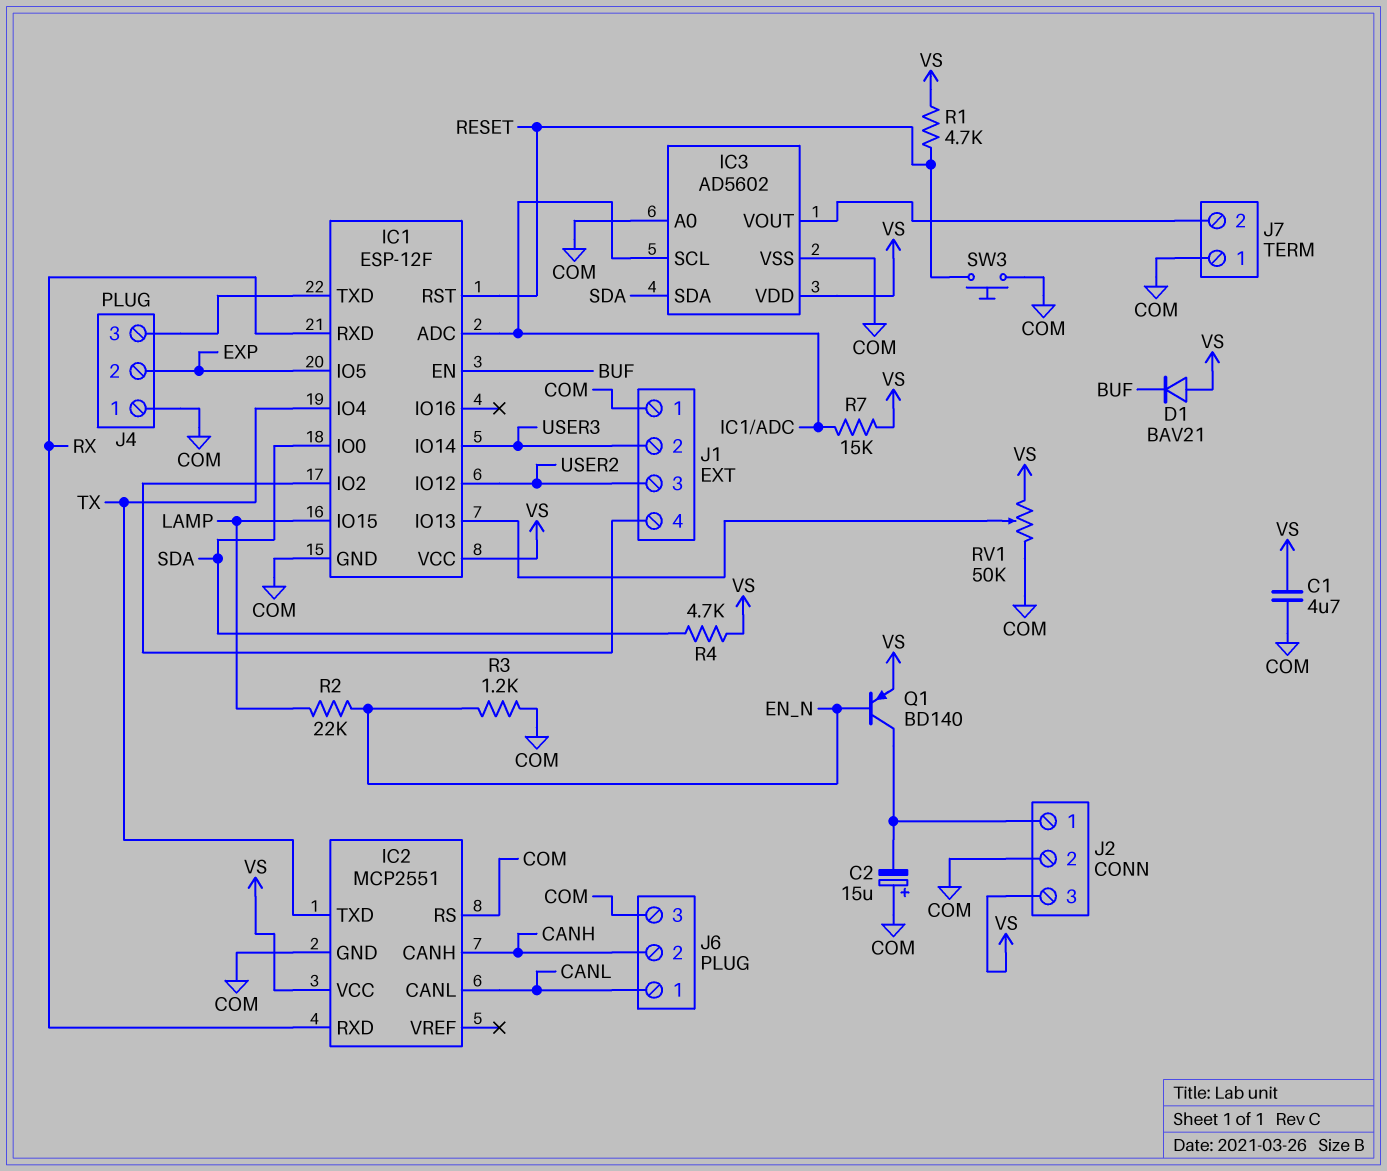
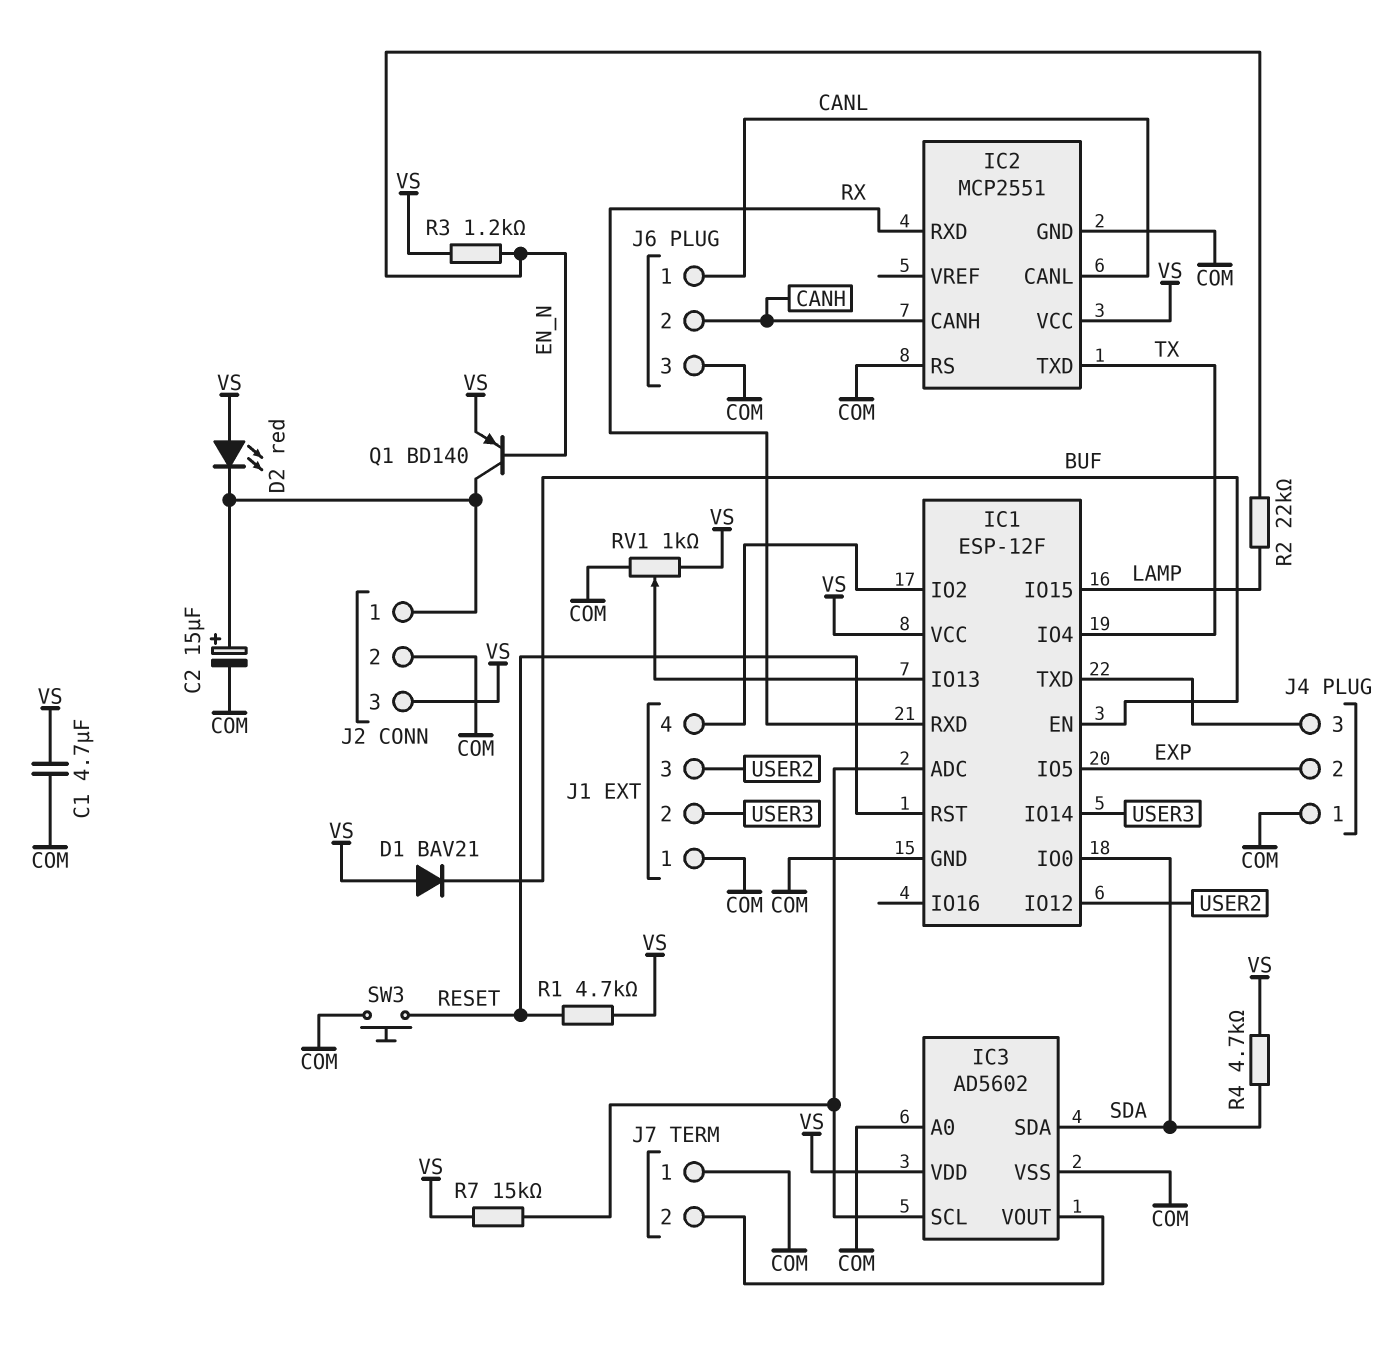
C2: 15uF (plus COM, minus J2/1) -> 15uF (plus J2/1, minus COM)
D2: none -> LED red (A VS, K J2/1)
R3: 1.2k (COM, EN_N) -> 1.2k (EN_N, VS)
RV1: 50k (COM, VS, wiper IC1/IO13) -> 1k (COM, VS, wiper IC1/IO13)

